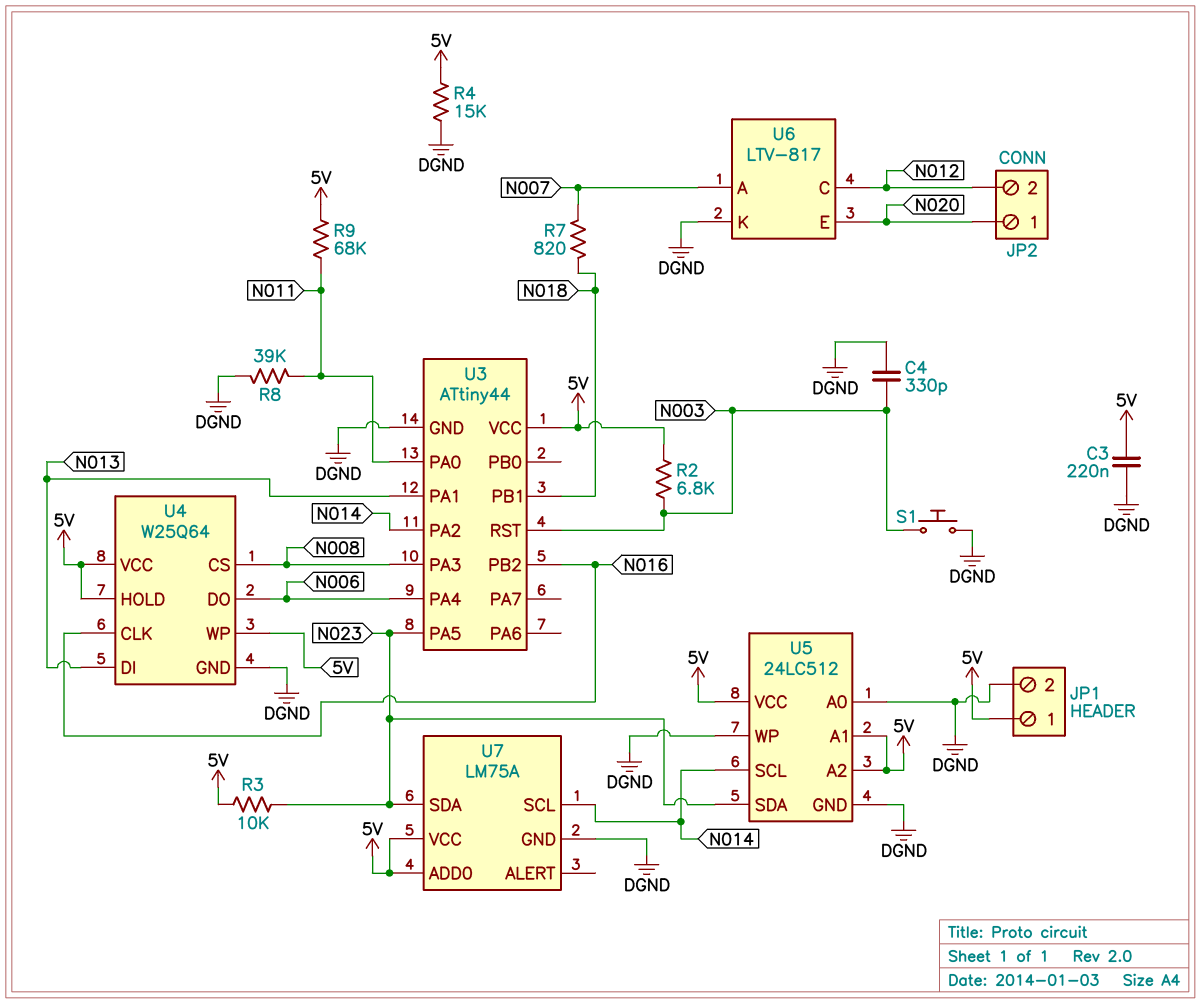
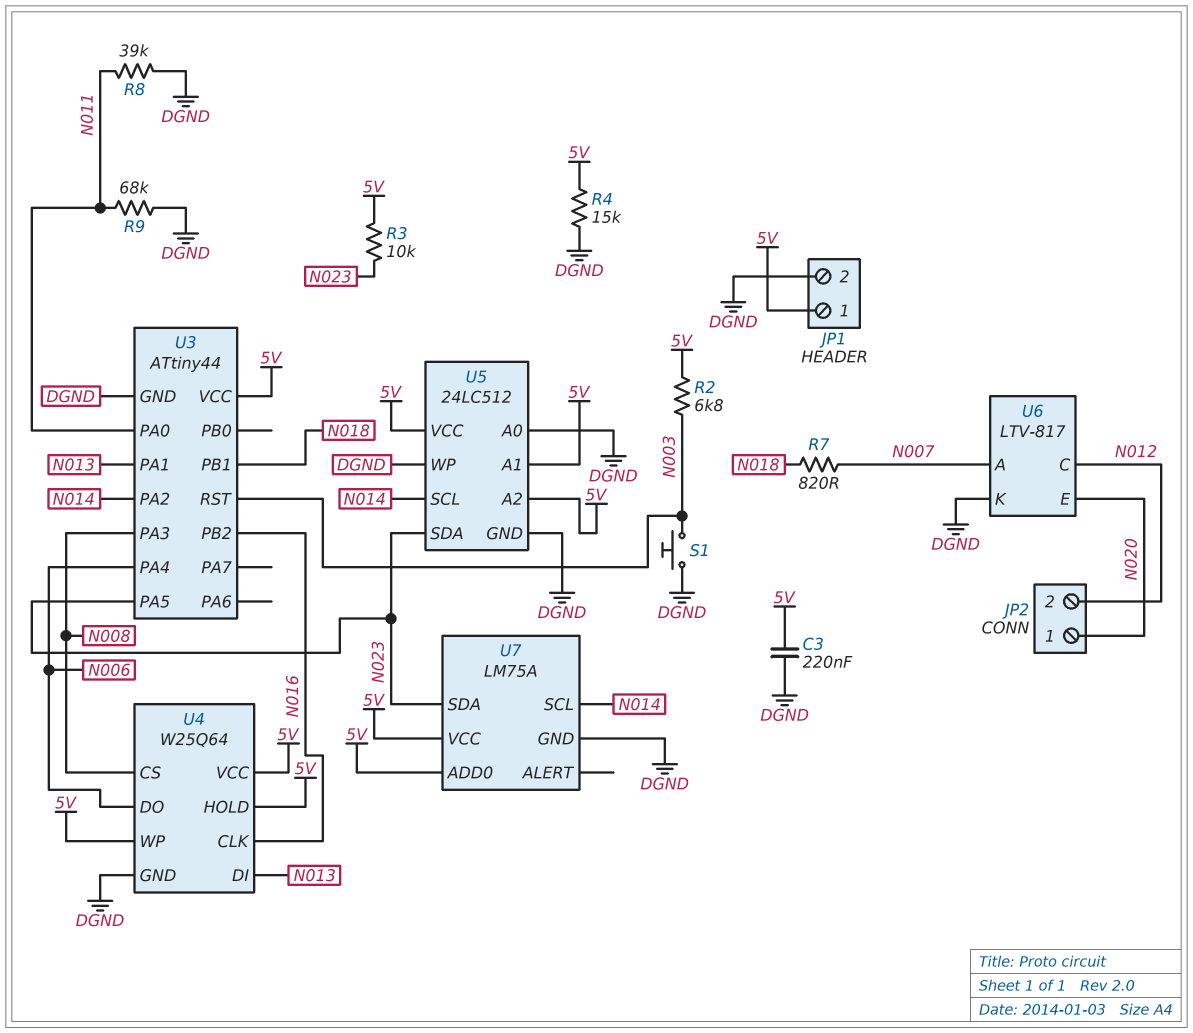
C4: 330pF (DGND, N003) -> none
R9: 68k (5V, N011) -> 68k (DGND, N011)

